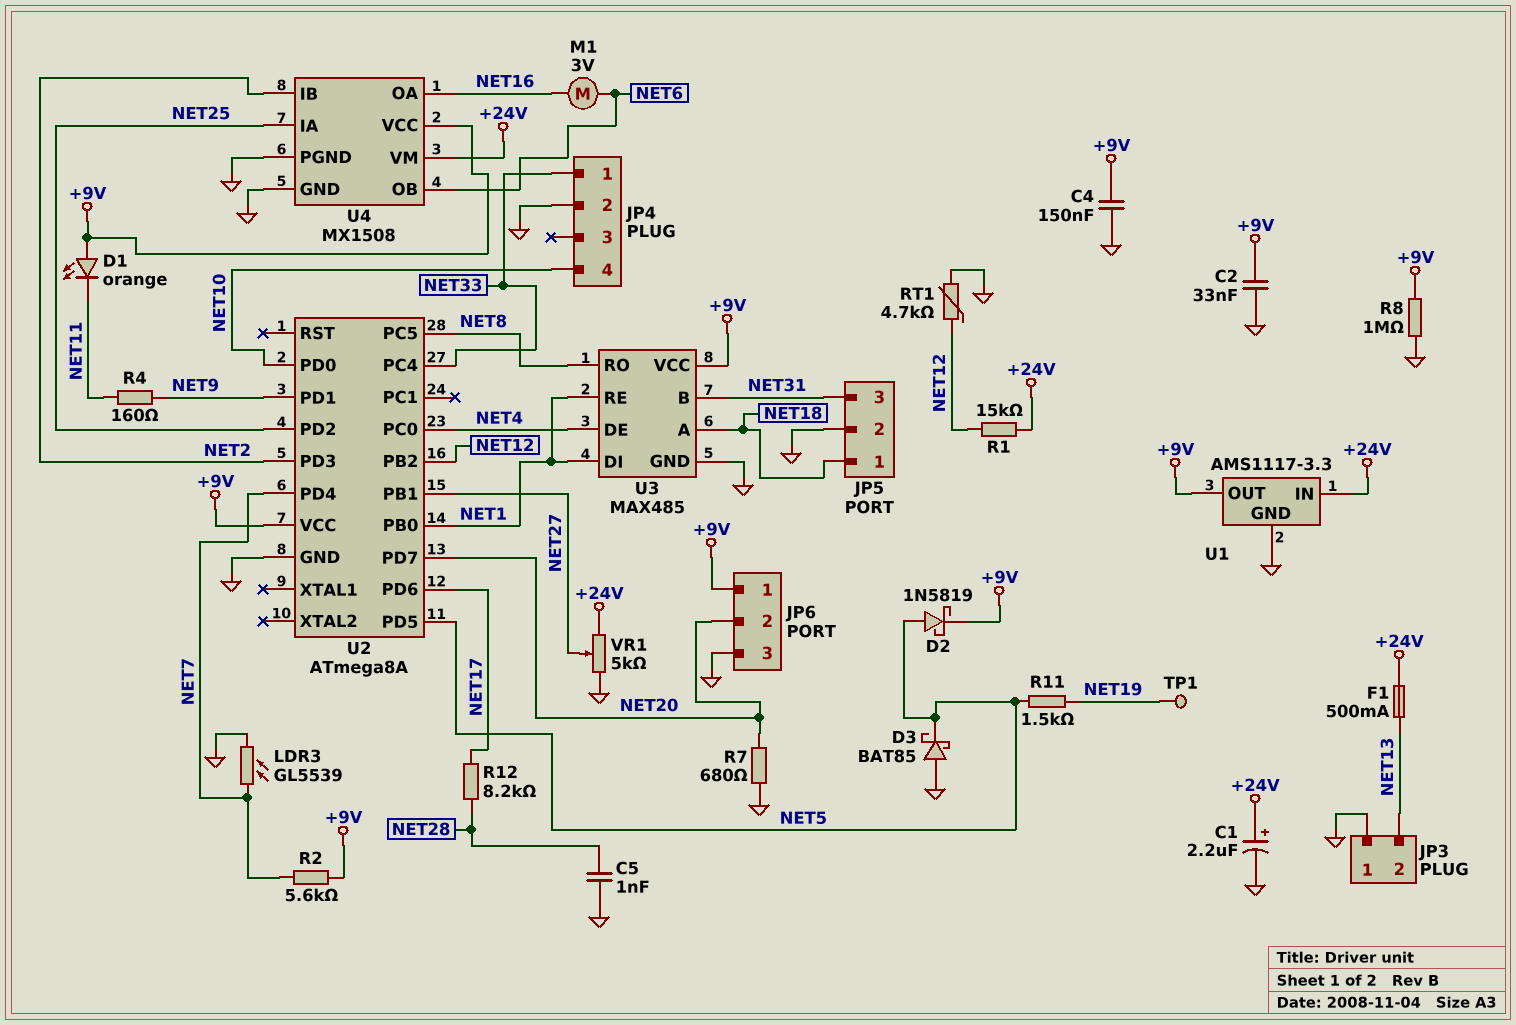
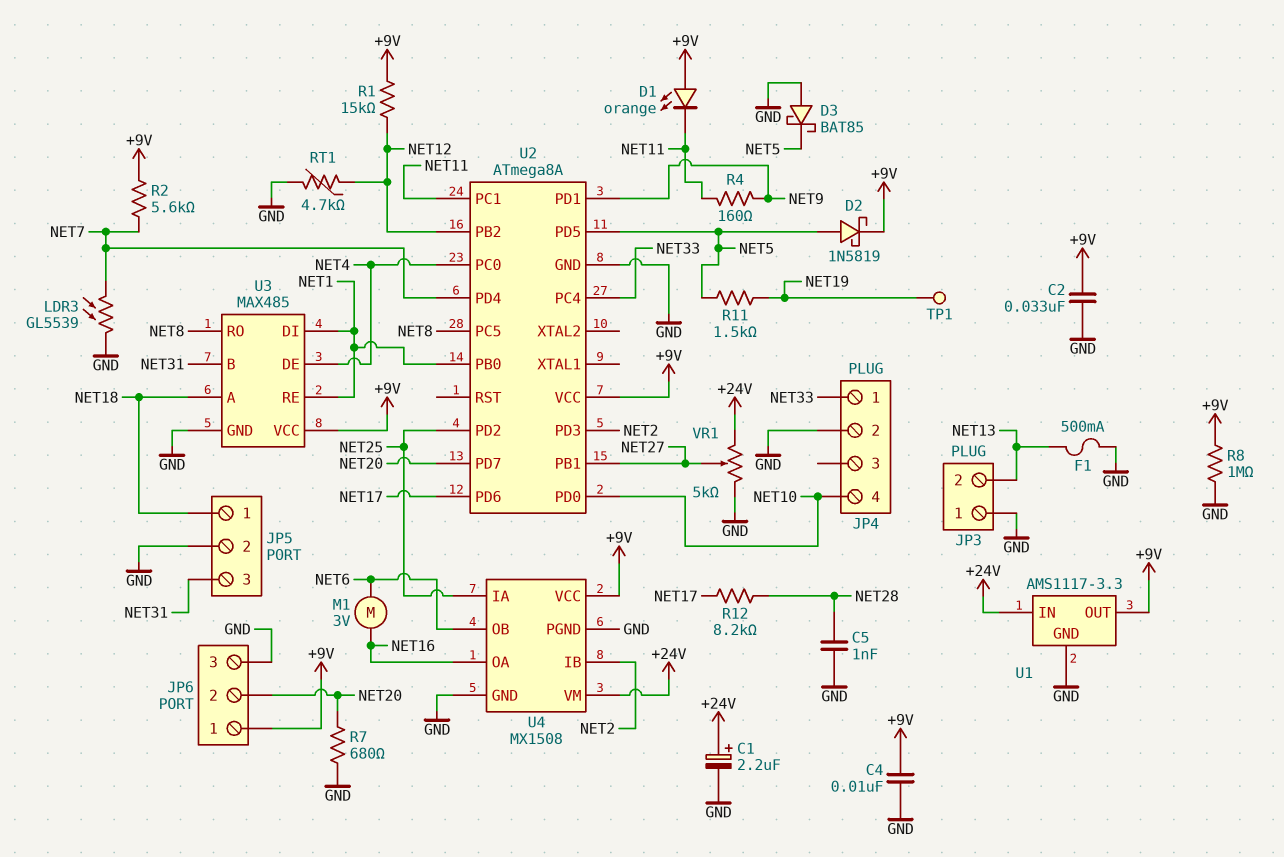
C4: 150nF (+9V, GND) -> 10nF (+9V, GND)
F1: 500mA (+24V, NET13) -> 500mA (GND, NET13)
R1: 15k (+24V, NET12) -> 15k (+9V, NET12)
U2 pin PC1: none -> NET11

